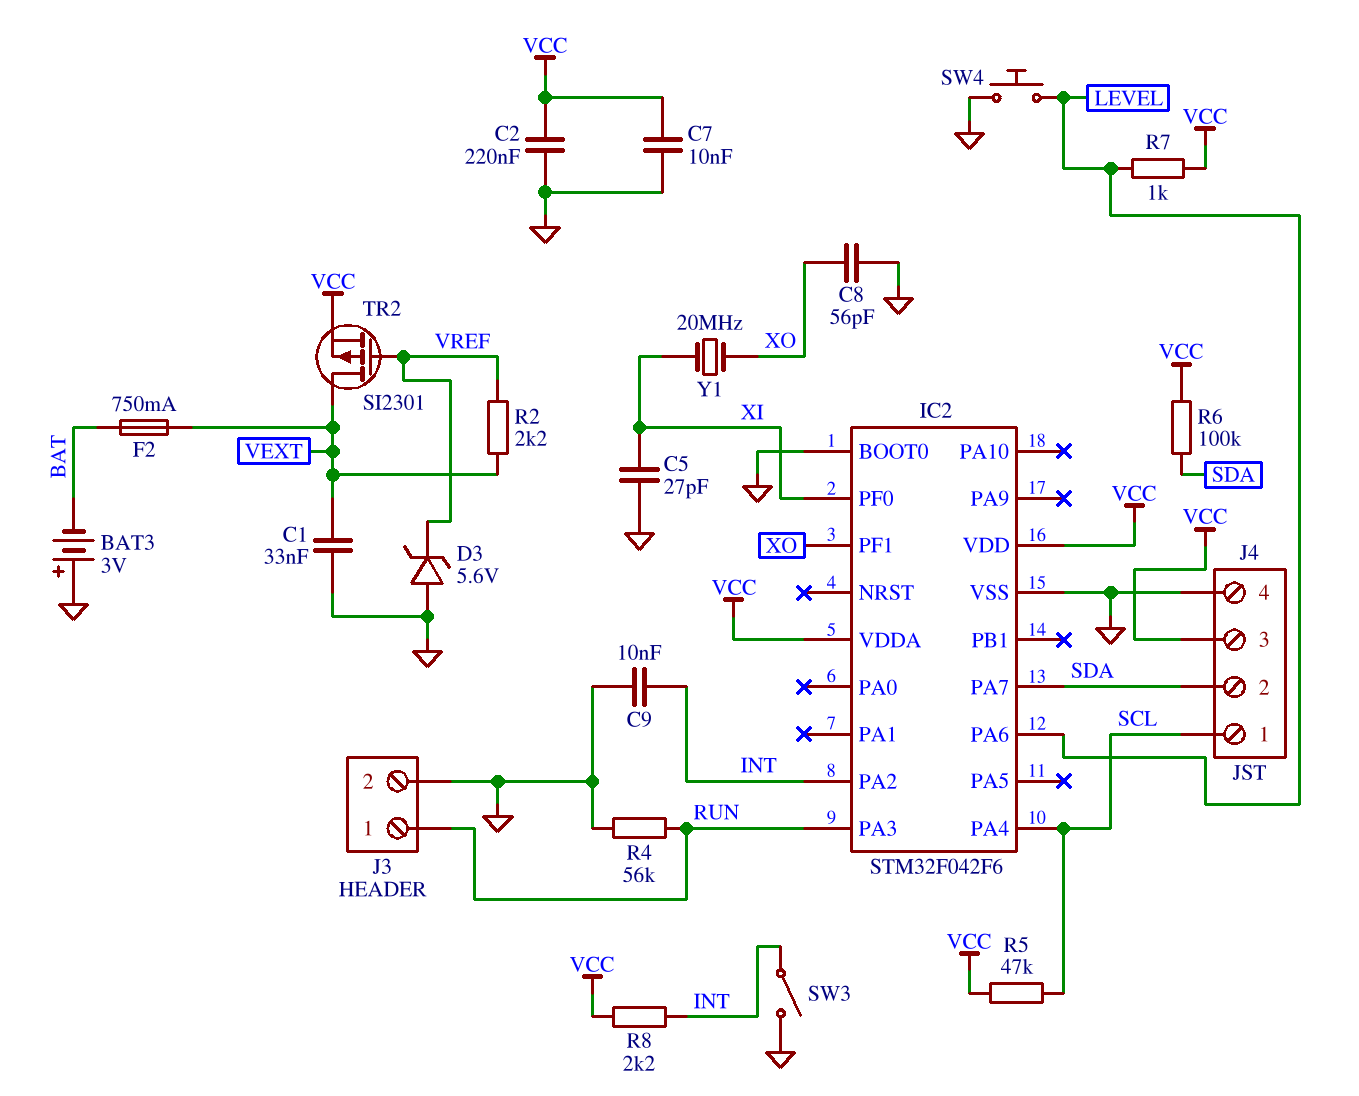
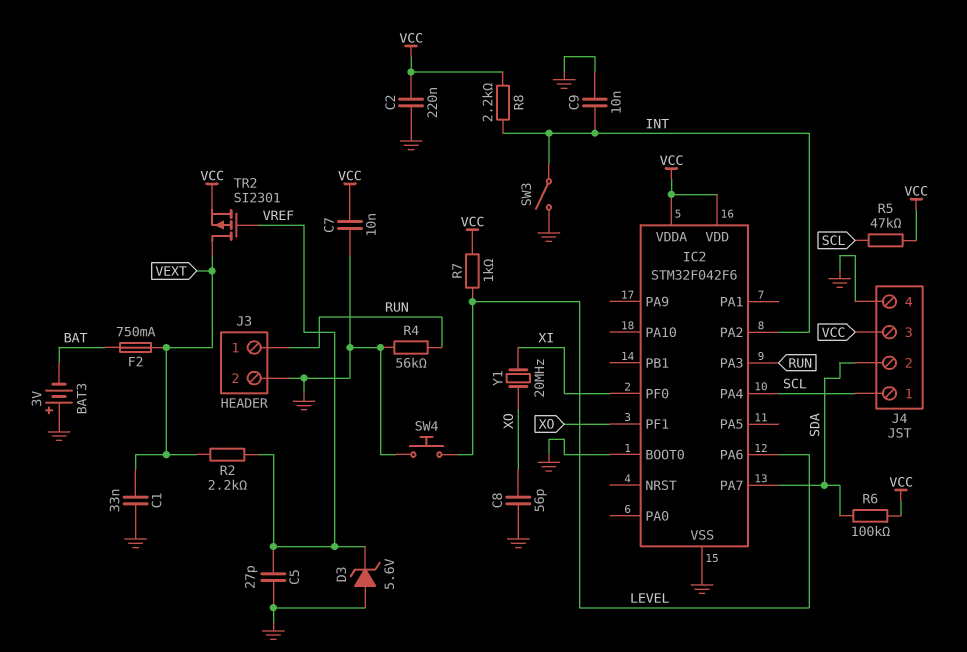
C5: 27pF (GND, XI) -> 27pF (GND, VREF)

